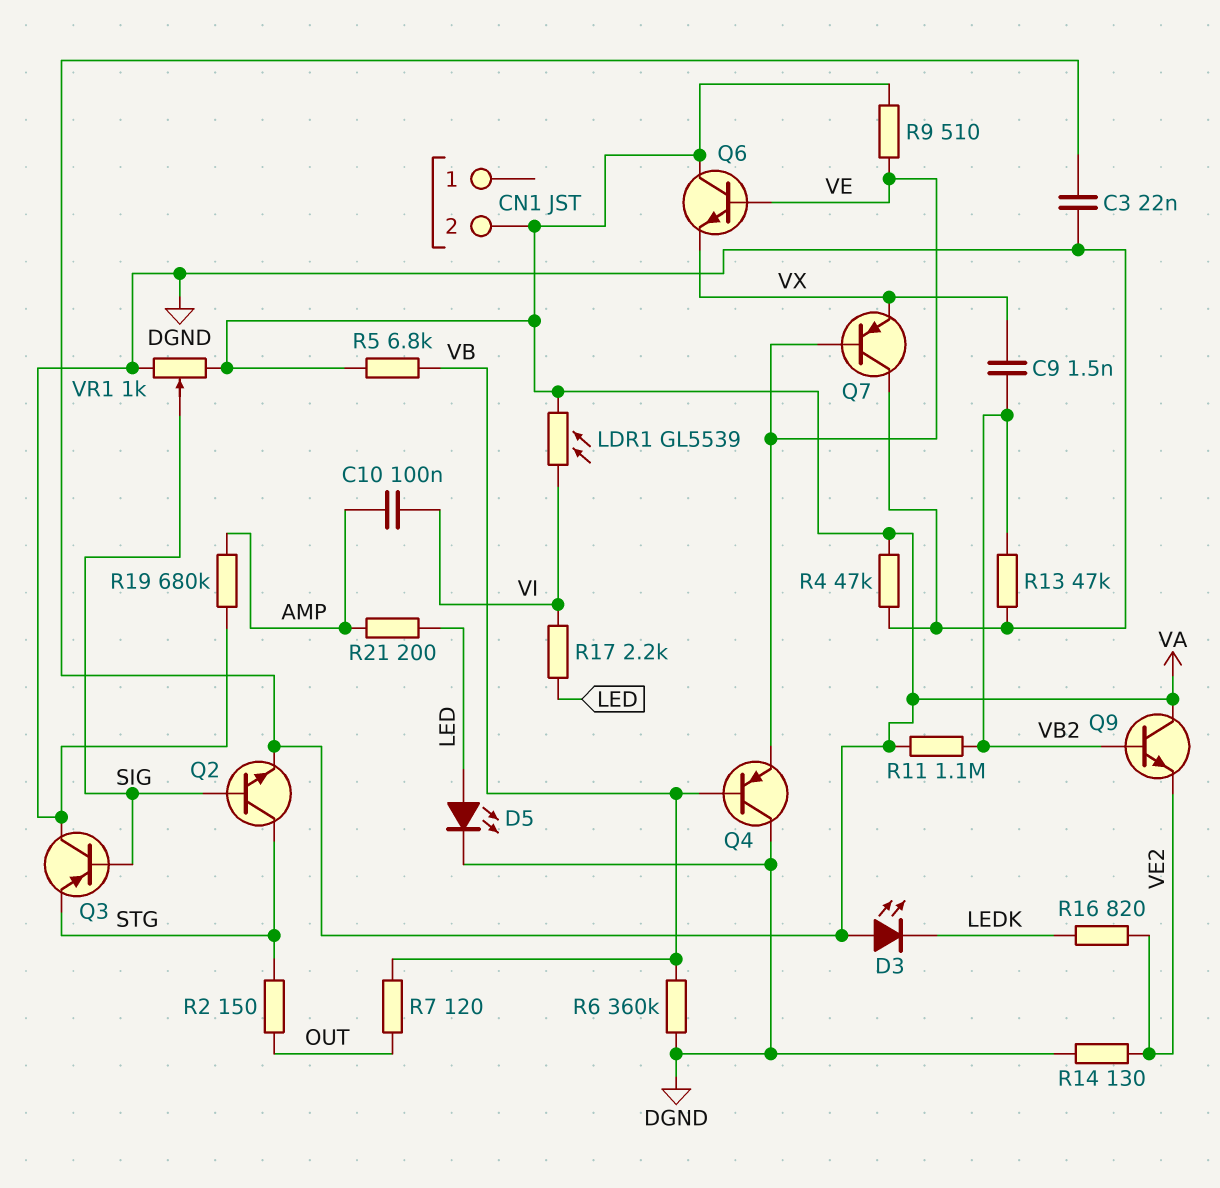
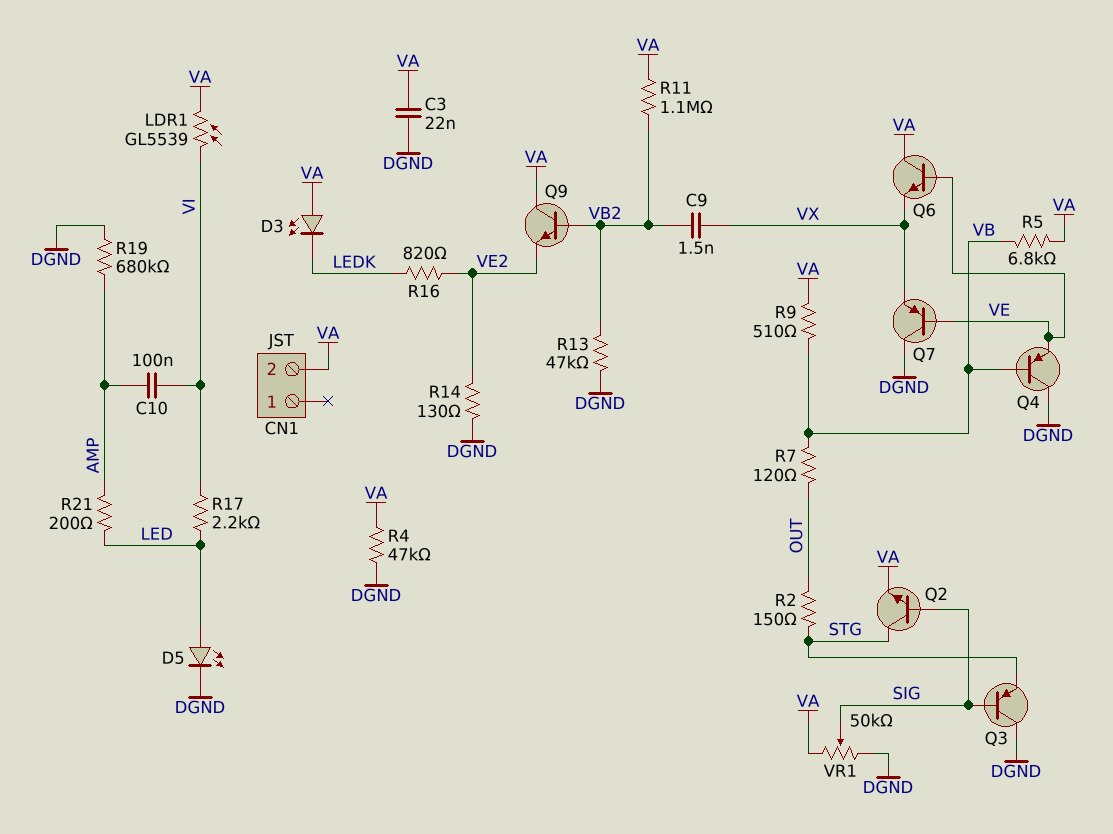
R6: 360k (DGND, VB) -> none
R9: 510 (VA, VE) -> 510 (VA, VB)
VR1: 1k (DGND, VA, wiper SIG) -> 50k (DGND, VA, wiper SIG)

